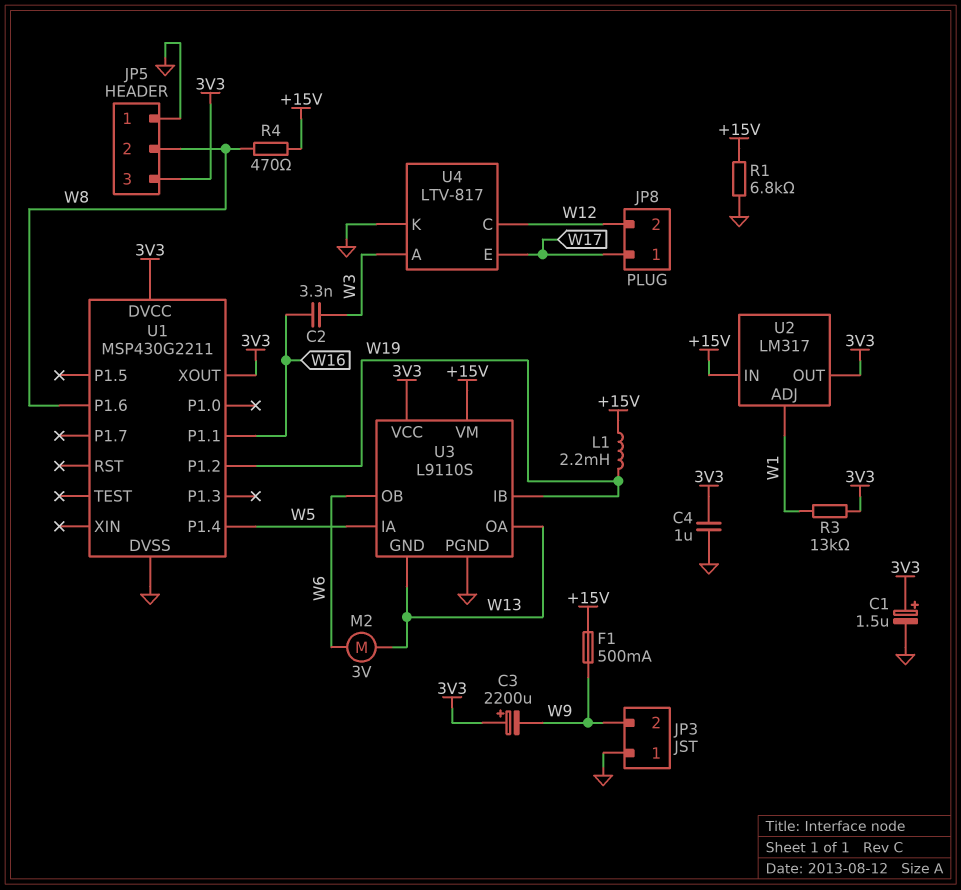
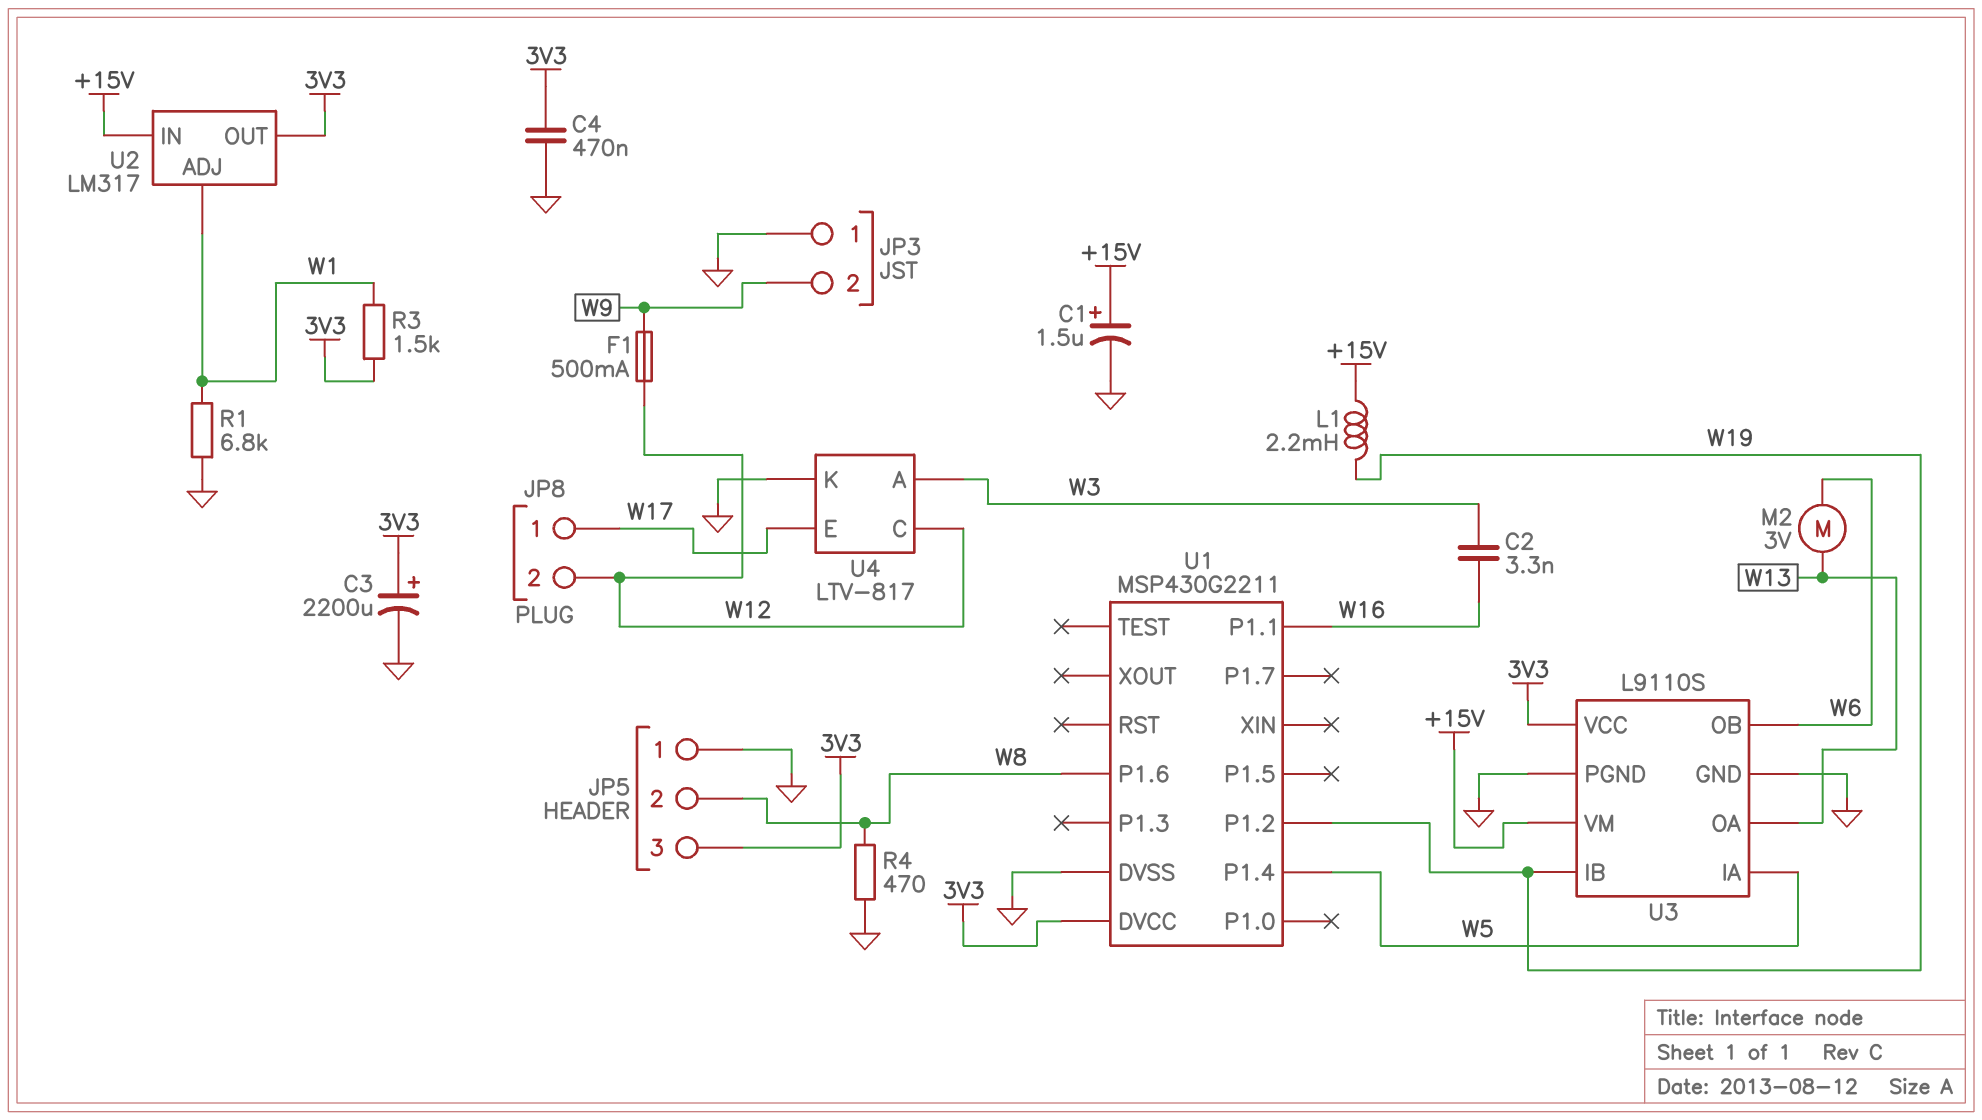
C1: 1.5uF (plus 3V3, minus GND) -> 1.5uF (plus +15V, minus GND)
C3: 2200uF (plus 3V3, minus W9) -> 2200uF (plus 3V3, minus GND)
C4: 1uF (3V3, GND) -> 470nF (3V3, GND)
F1: 500mA (+15V, W9) -> 500mA (W9, W12)
R1: 6.8k (+15V, GND) -> 6.8k (GND, W1)
R3: 13k (3V3, W1) -> 1.5k (3V3, W1)
R4: 470 (+15V, W8) -> 470 (GND, W8)
U1 pin XOUT: 3V3 -> none
U3 pin GND: W13 -> GND

